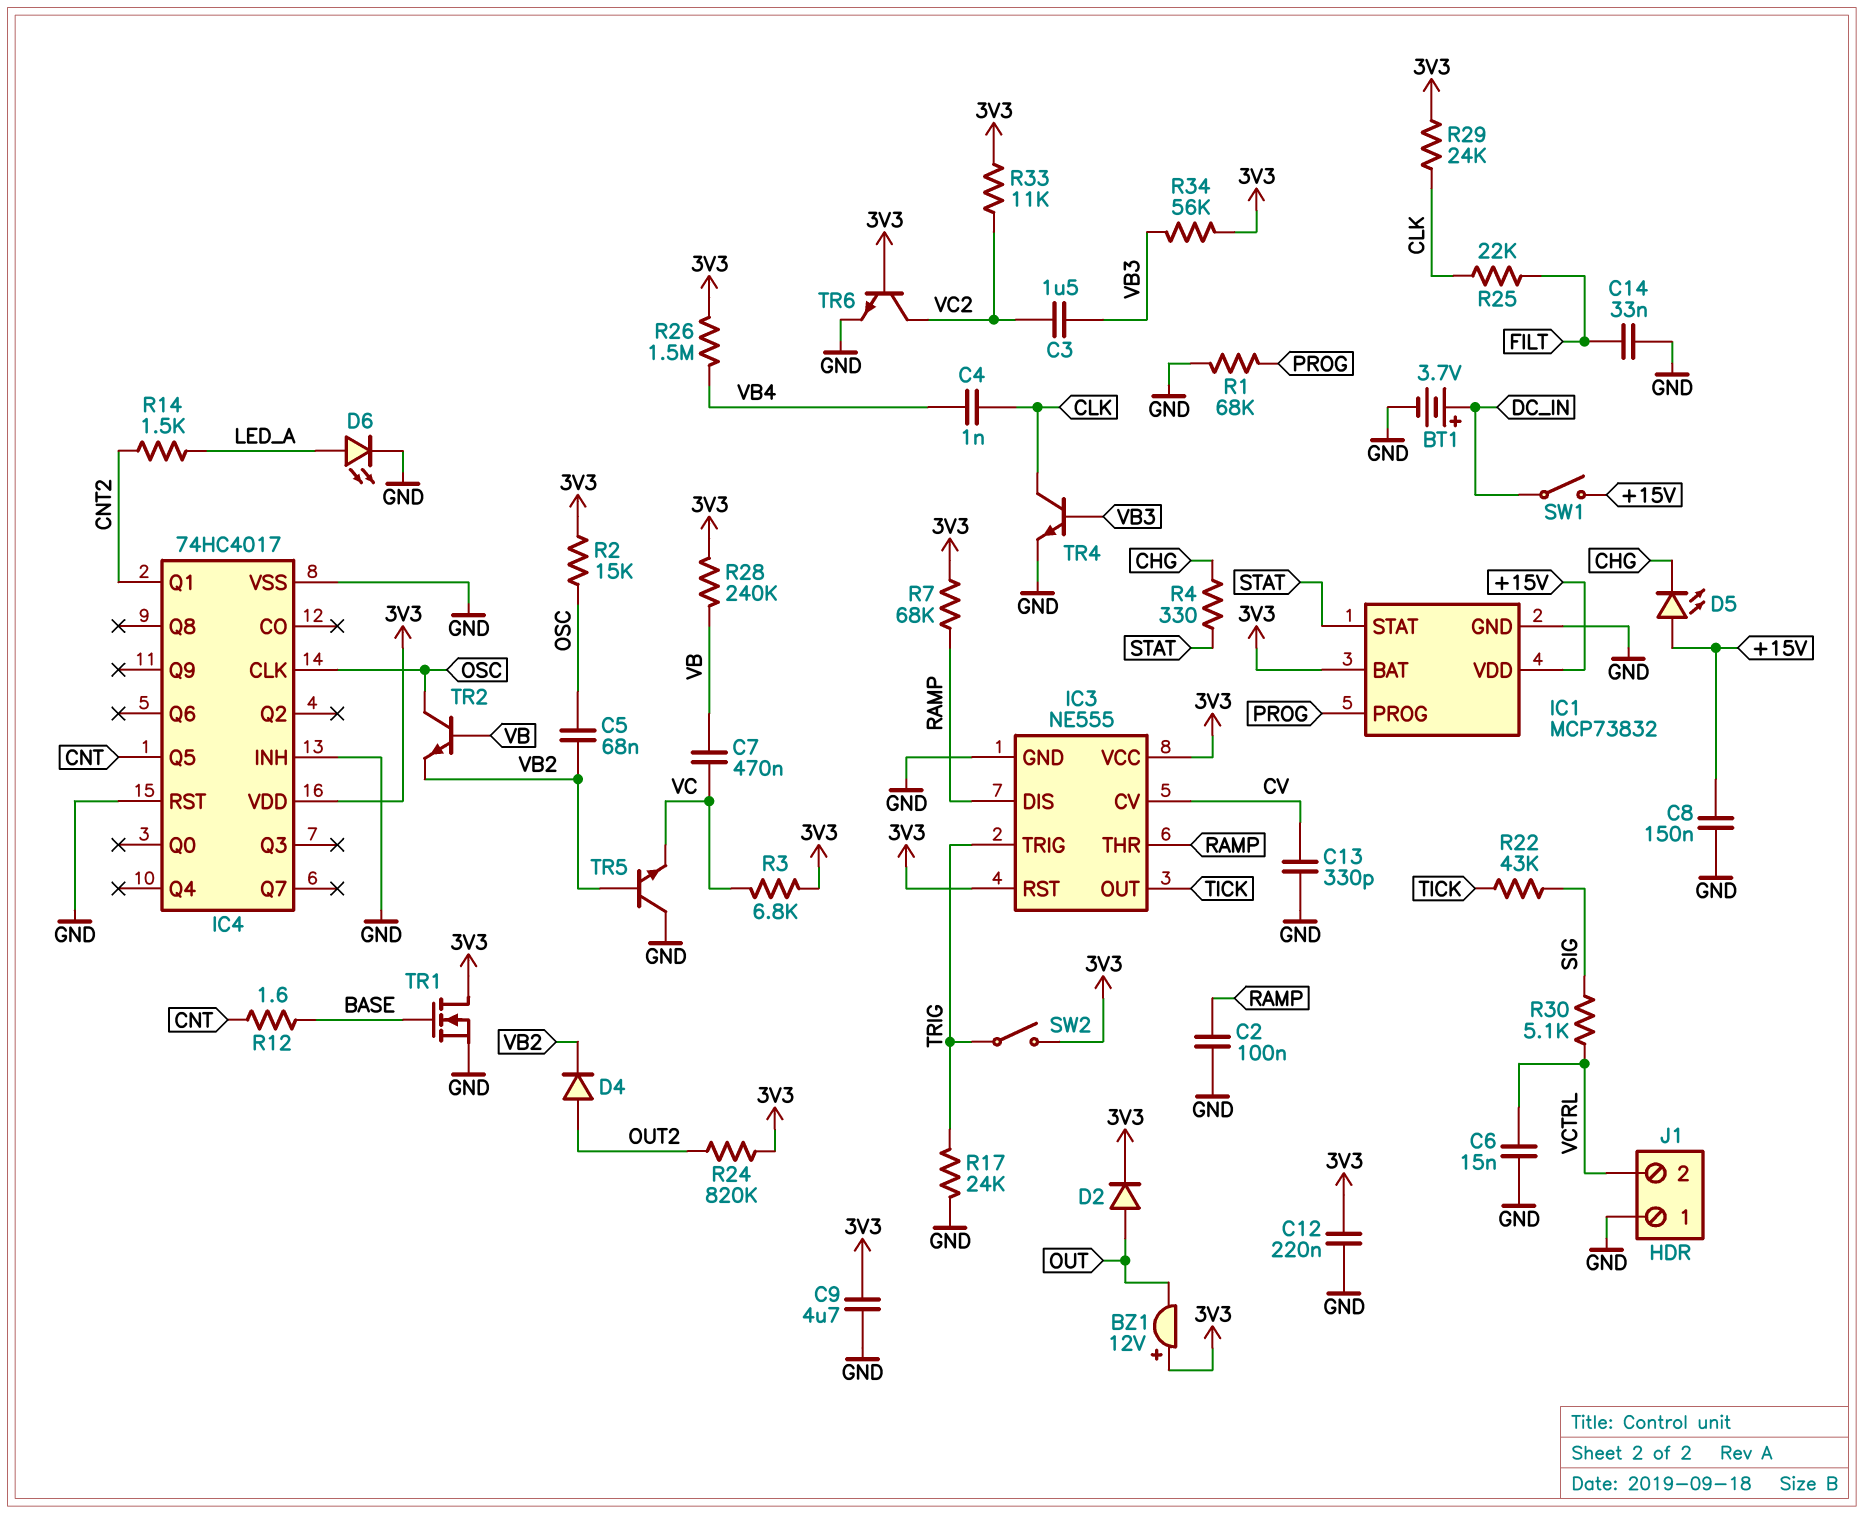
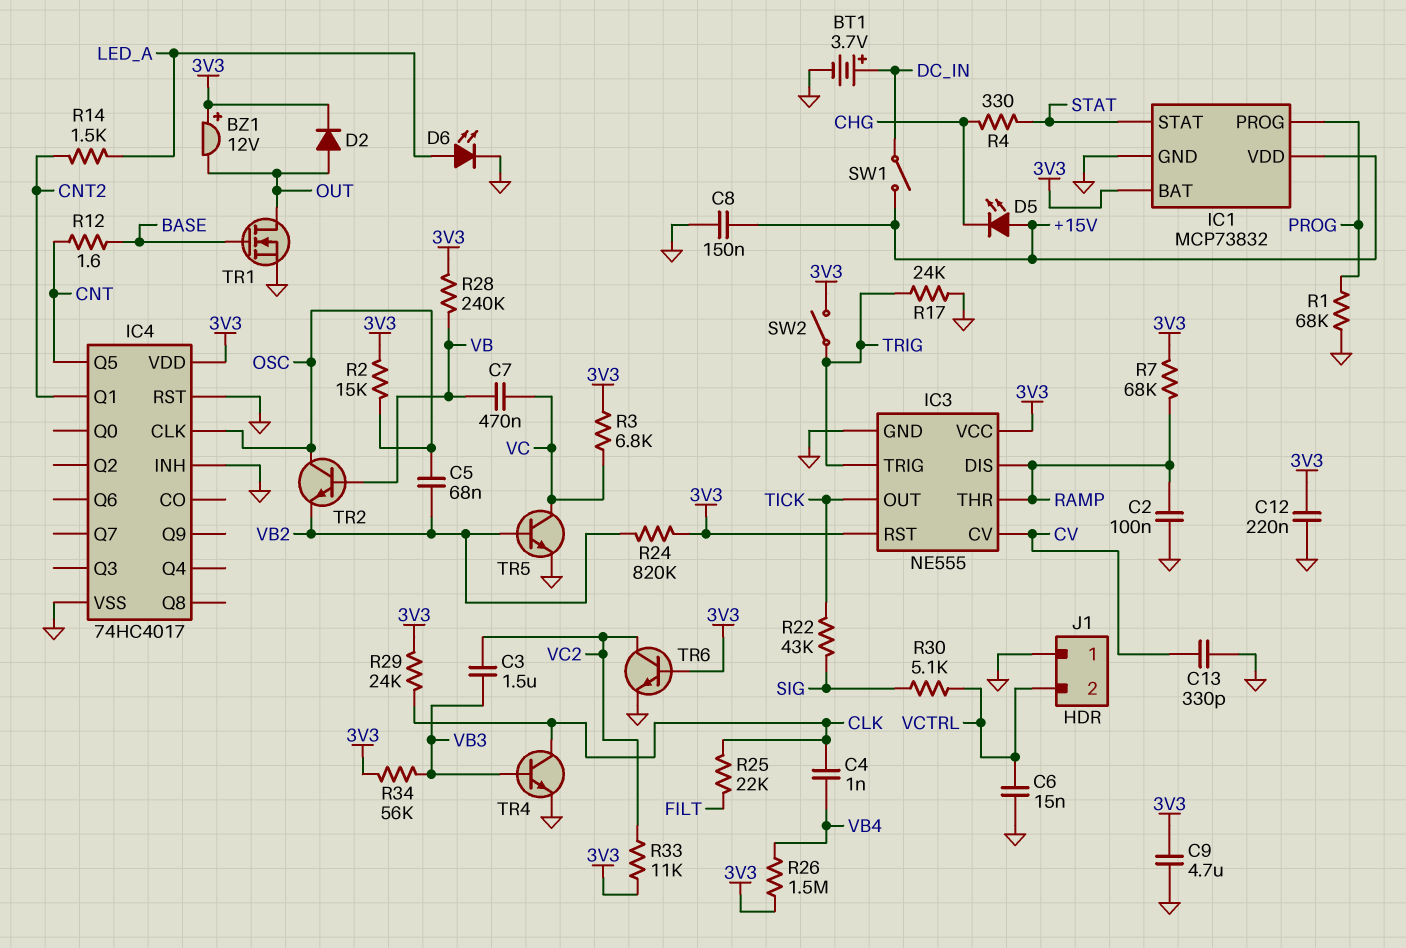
C14: 33nF (FILT, GND) -> none
D4: diode (A OUT2, K VB2) -> none
R24: 820k (3V3, OUT2) -> 820k (3V3, VB2)
TR1: NMOS (G BASE, D 3V3, S GND) -> NMOS (G BASE, D OUT, S GND)
TR5: NPN (B VB2, C GND, E VC) -> NPN (B VB2, C VC, E GND)

